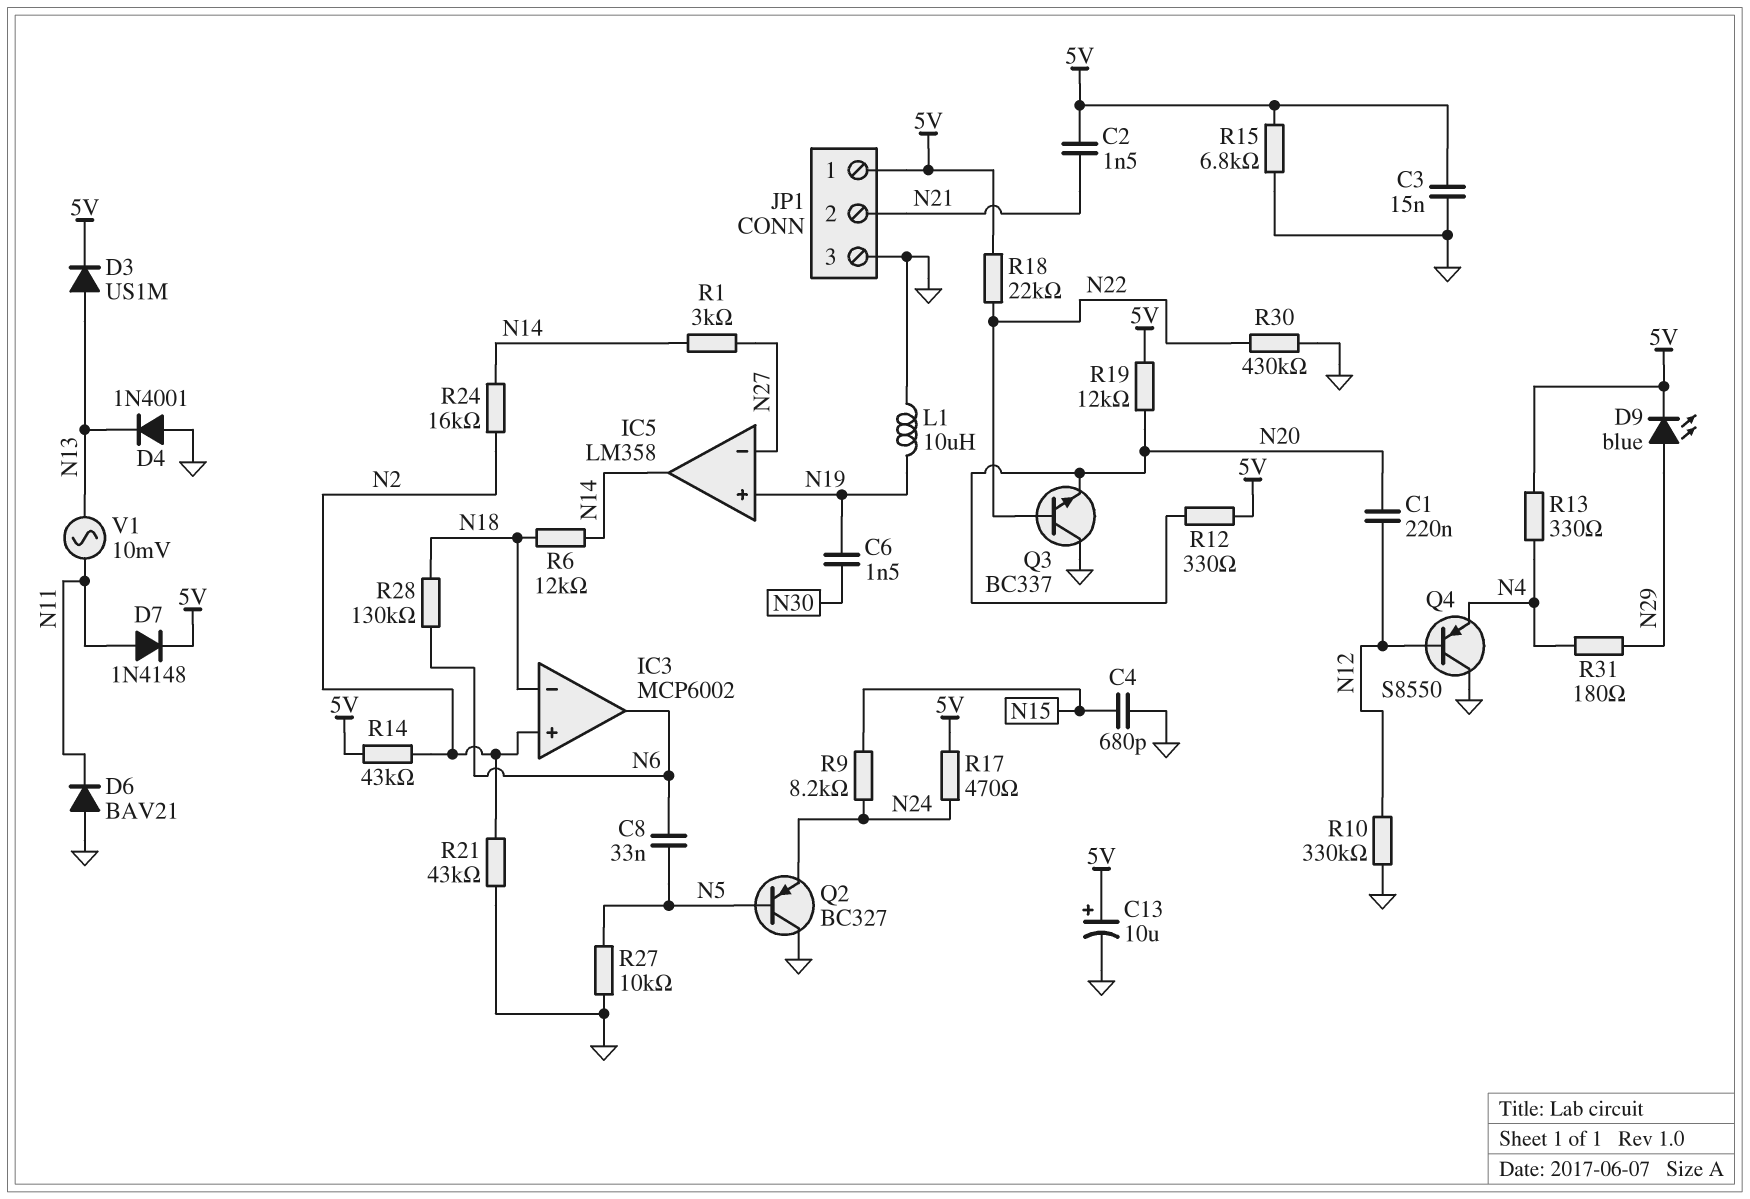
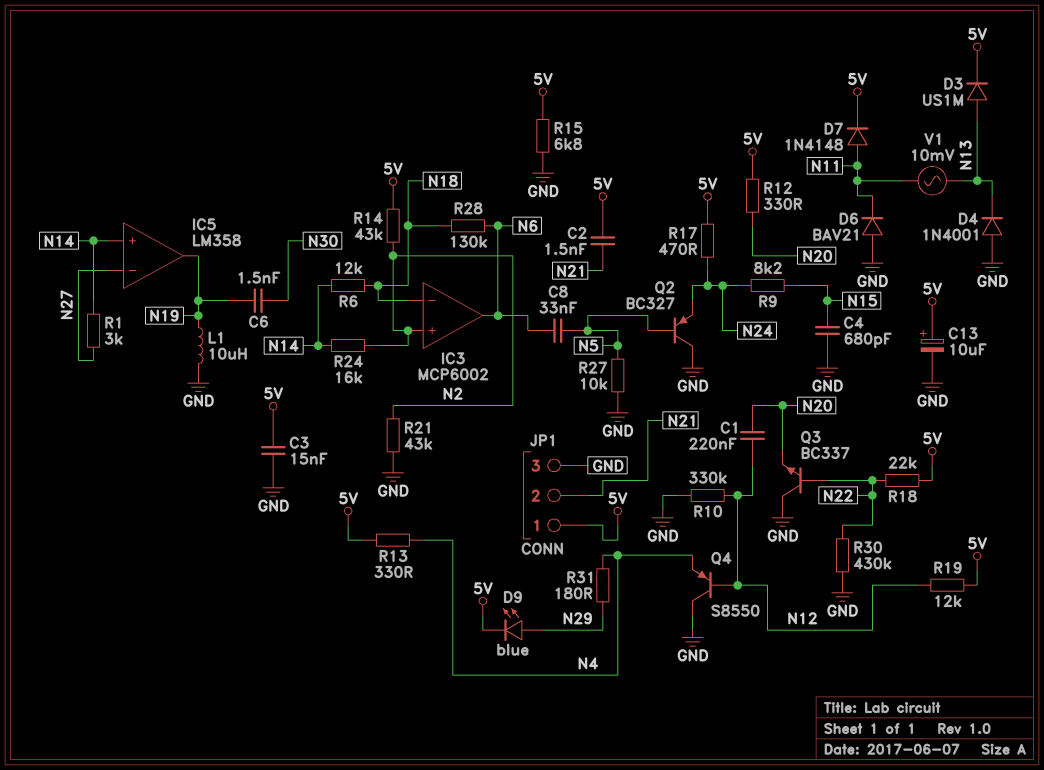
IC5 pin in+: N19 -> N14
IC5 pin out: N14 -> N19
R19: 12k (5V, N20) -> 12k (5V, N12)

